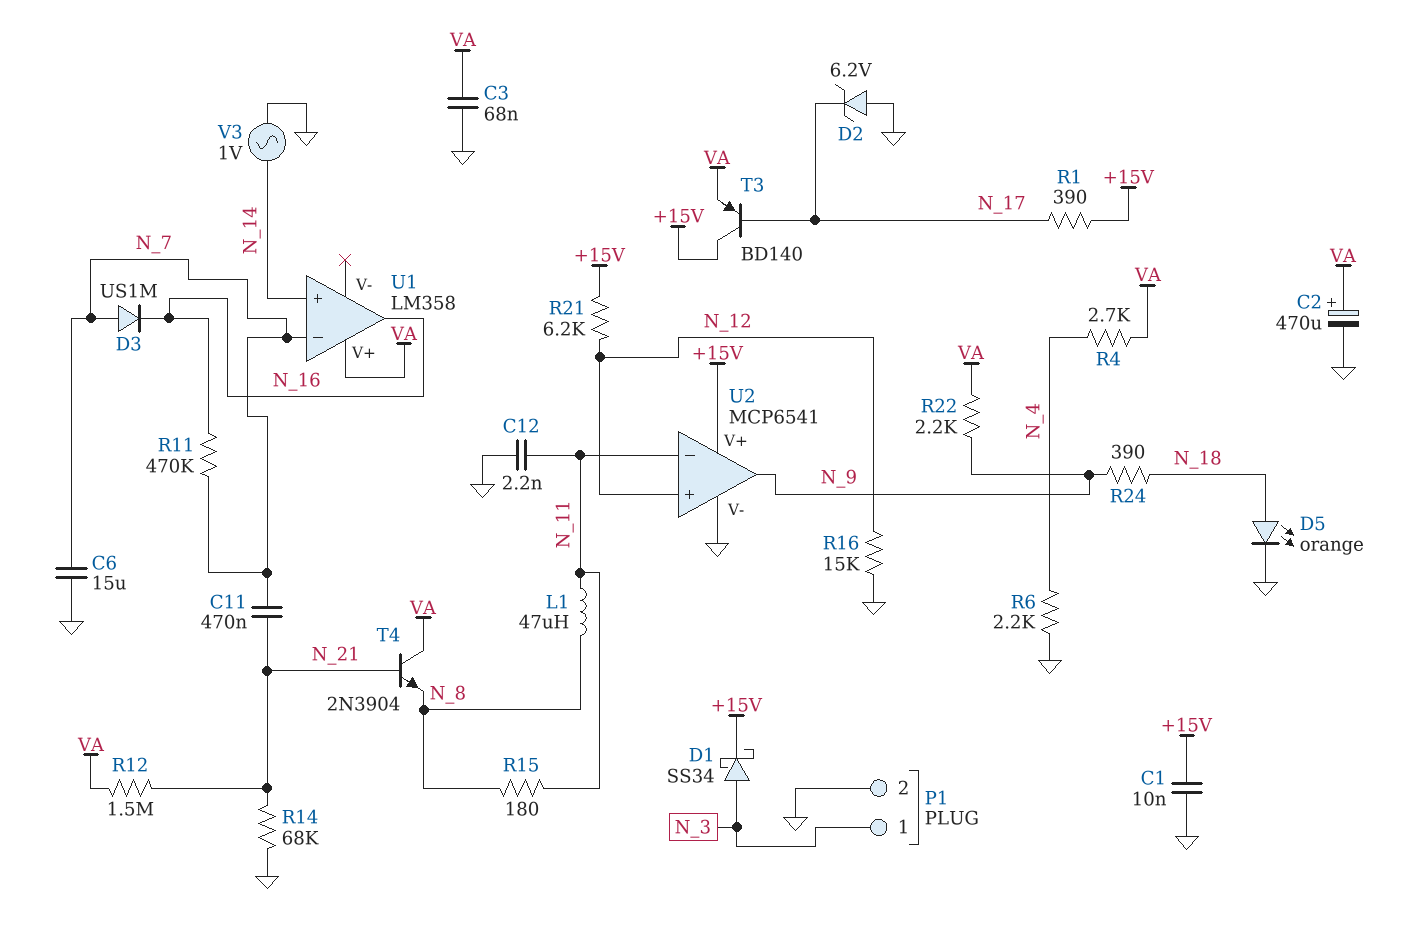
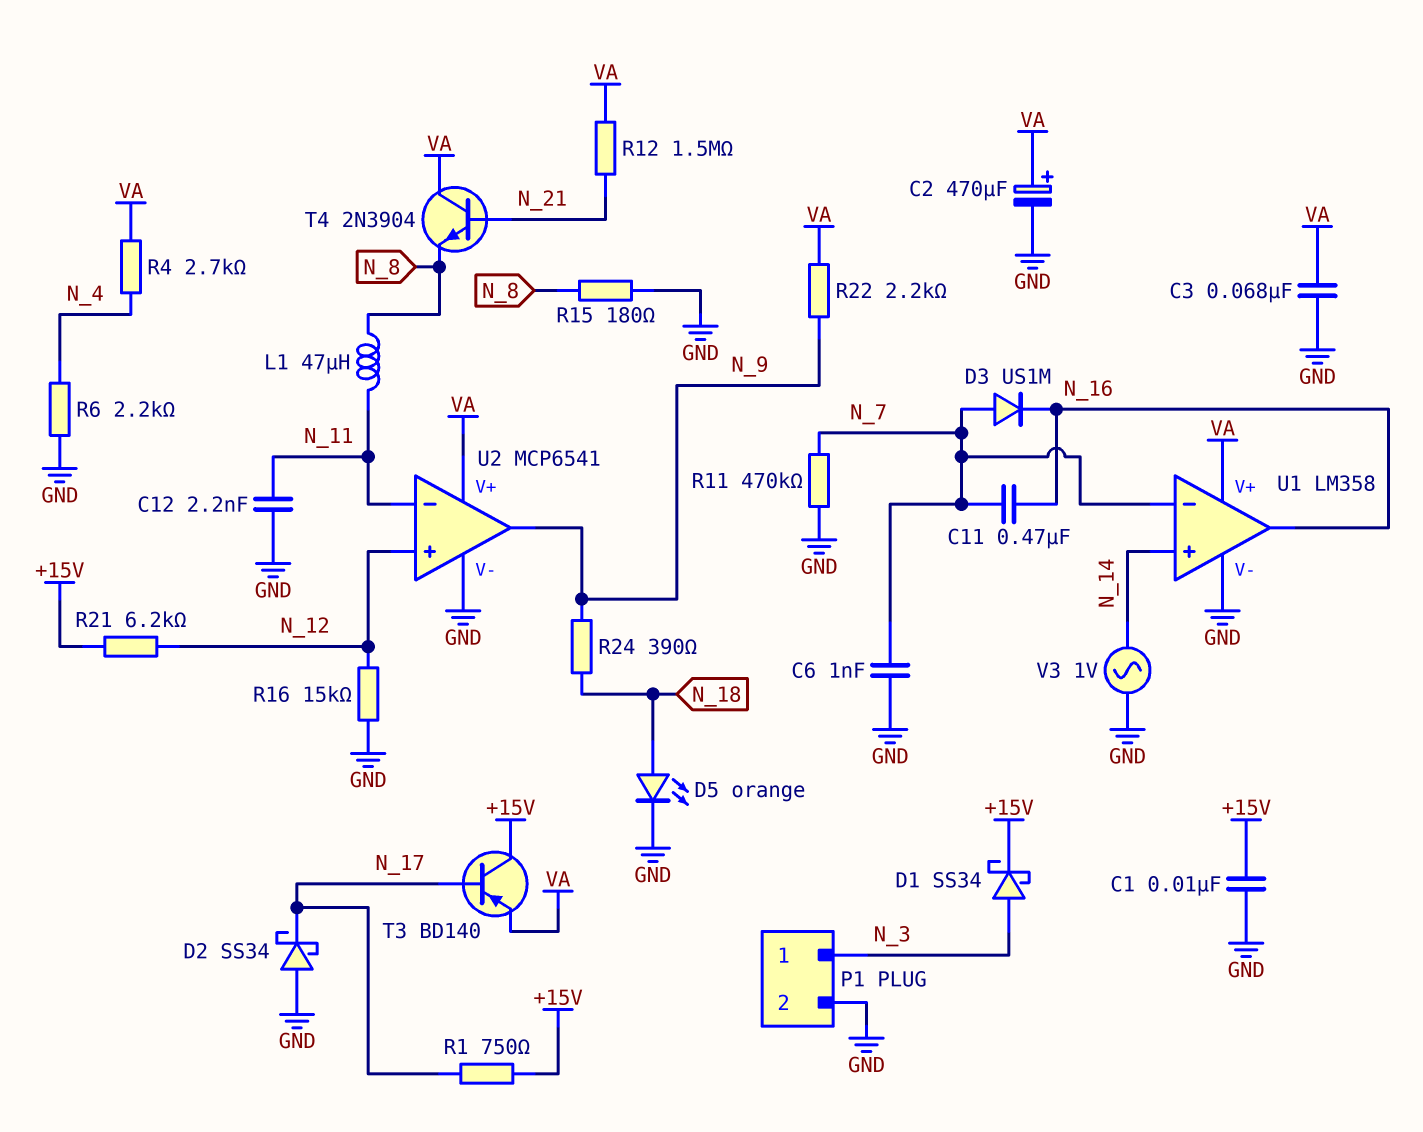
C6: 15uF (GND, N_7) -> 1nF (GND, N_7)
C11: 470nF (N_7, N_21) -> 470nF (N_7, N_16)
D2: zener 6.2V (A GND, K N_17) -> schottky SS34 (A GND, K N_17)
R1: 390 (+15V, N_17) -> 750 (+15V, N_17)
R11: 470k (N_7, N_16) -> 470k (GND, N_7)
R14: 68k (GND, N_21) -> none
R15: 180 (N_8, N_11) -> 180 (GND, N_8)
U1 pin V-: none -> GND
U2 pin V+: +15V -> VA

